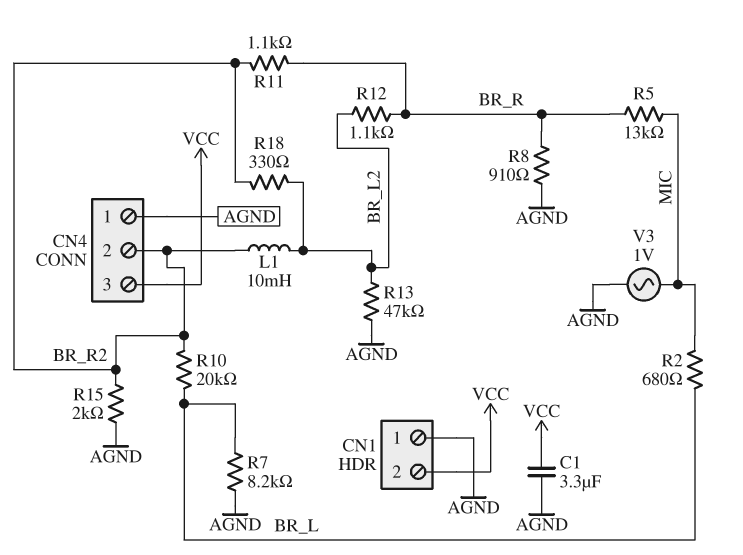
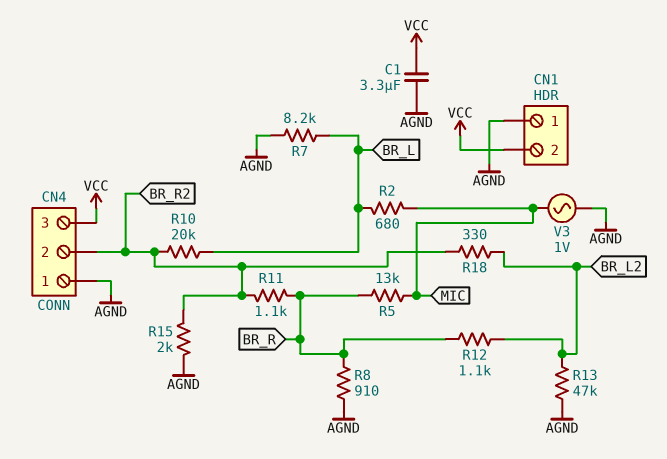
L1: 10mH (BR_L2, BR_R2) -> none

